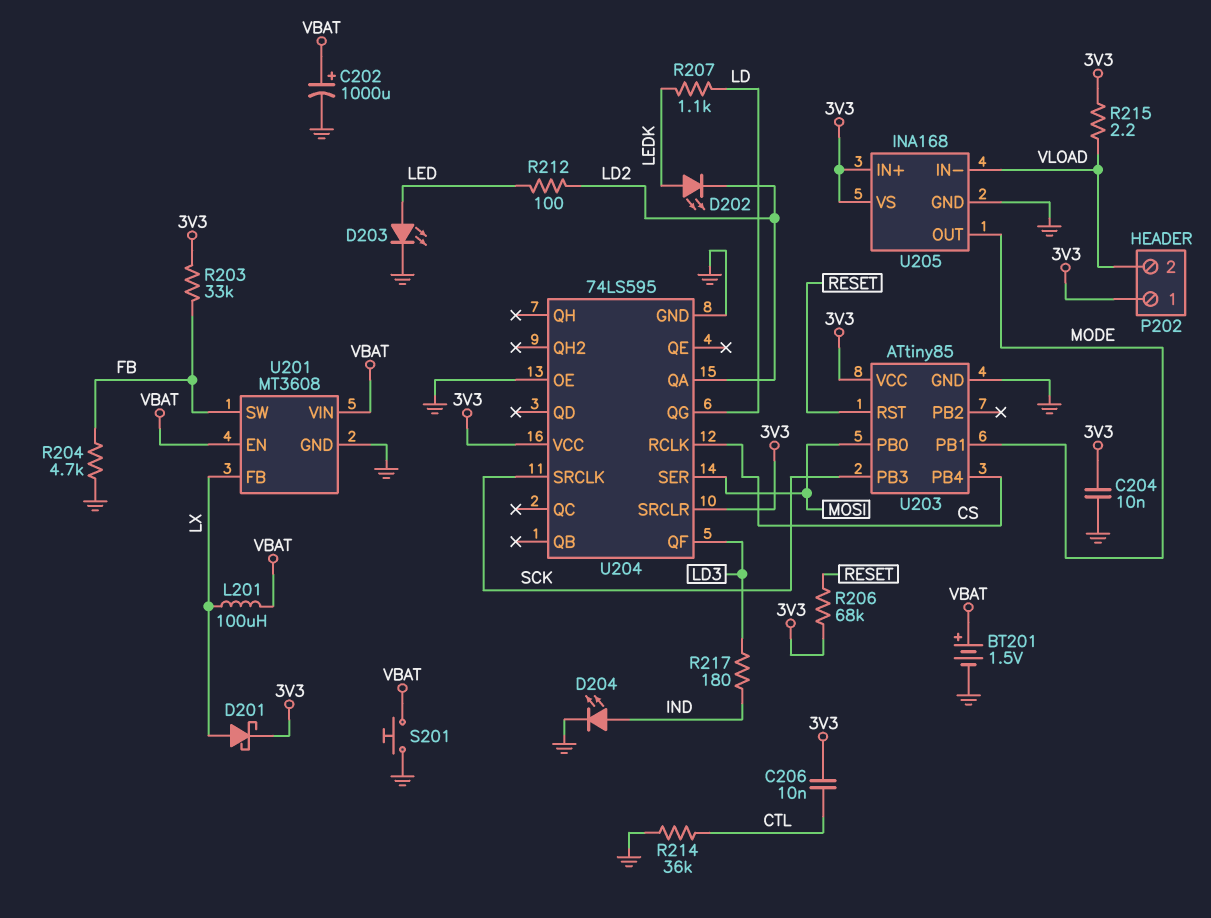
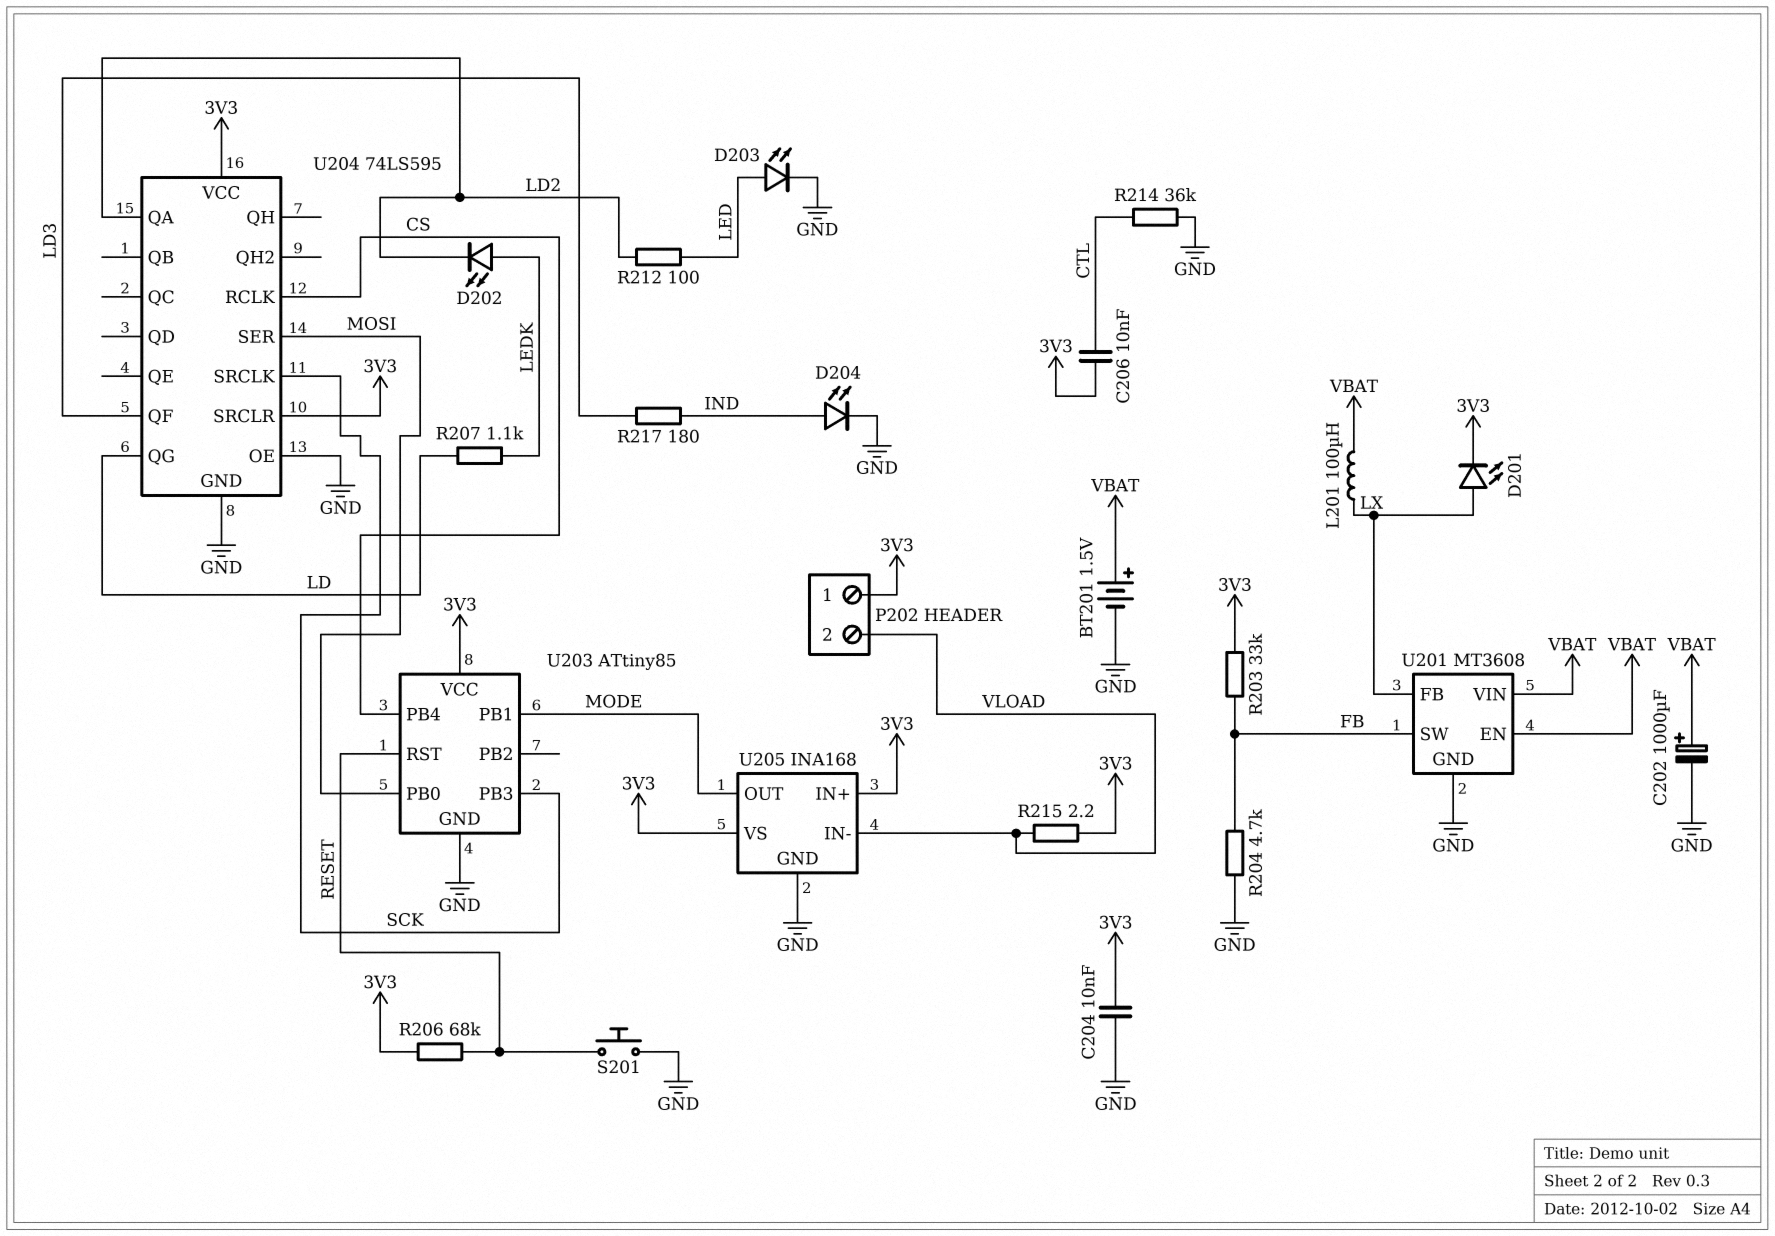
D201: schottky (A LX, K 3V3) -> LED (A LX, K 3V3)
S201: button (GND, VBAT) -> button (GND, RESET)

